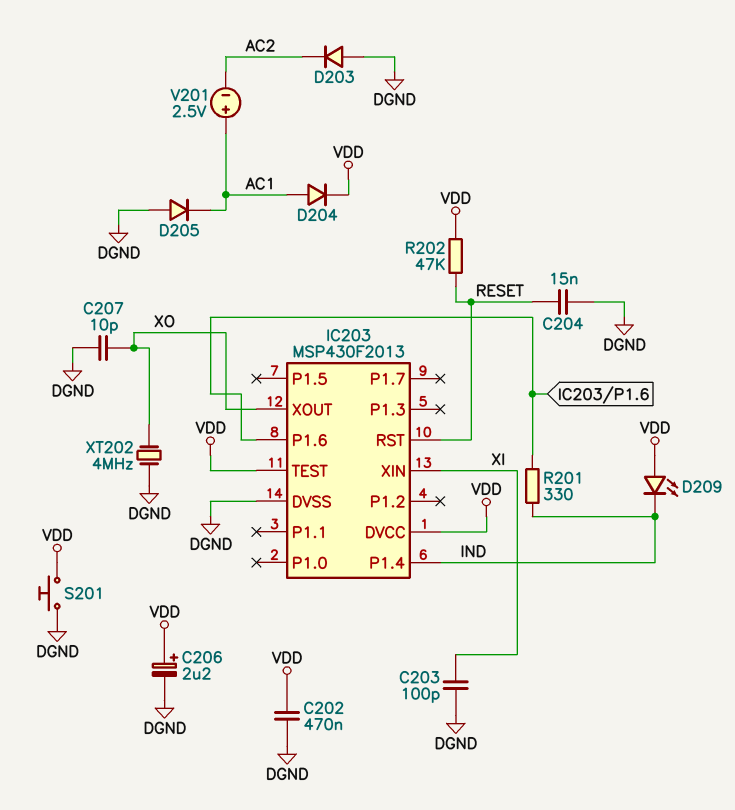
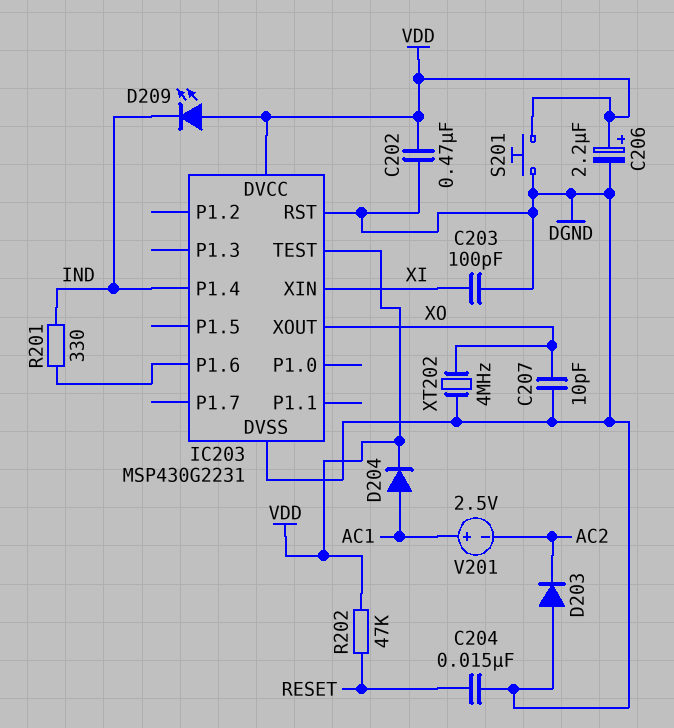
D205: diode (A DGND, K AC1) -> none
IC203: MSP430F2013 -> MSP430G2231
IC203 pin RST: RESET -> DGND

